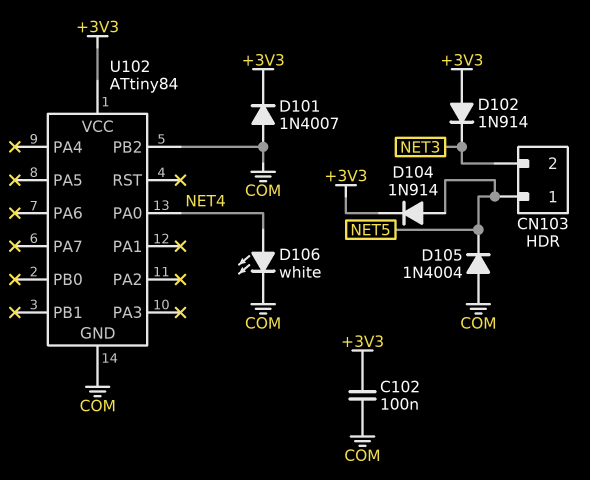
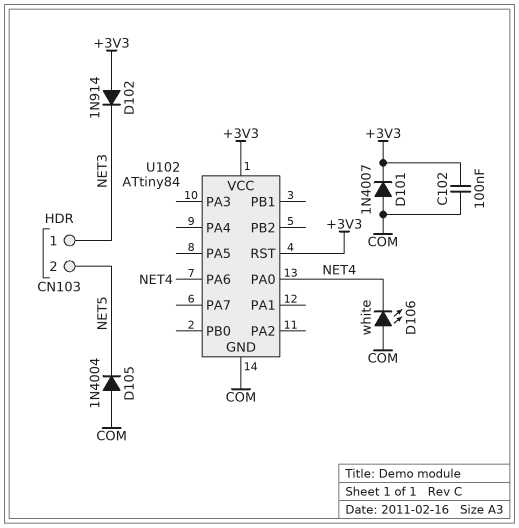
CN103 pin 1: NET5 -> NET3
CN103 pin 2: NET3 -> NET5
D104: diode 1N914 (A NET5, K +3V3) -> none
D106: LED white (A NET4, K COM) -> LED white (A COM, K NET4)
U102 pin PA6: none -> NET4
U102 pin PB2: COM -> none
U102 pin RST: none -> +3V3

